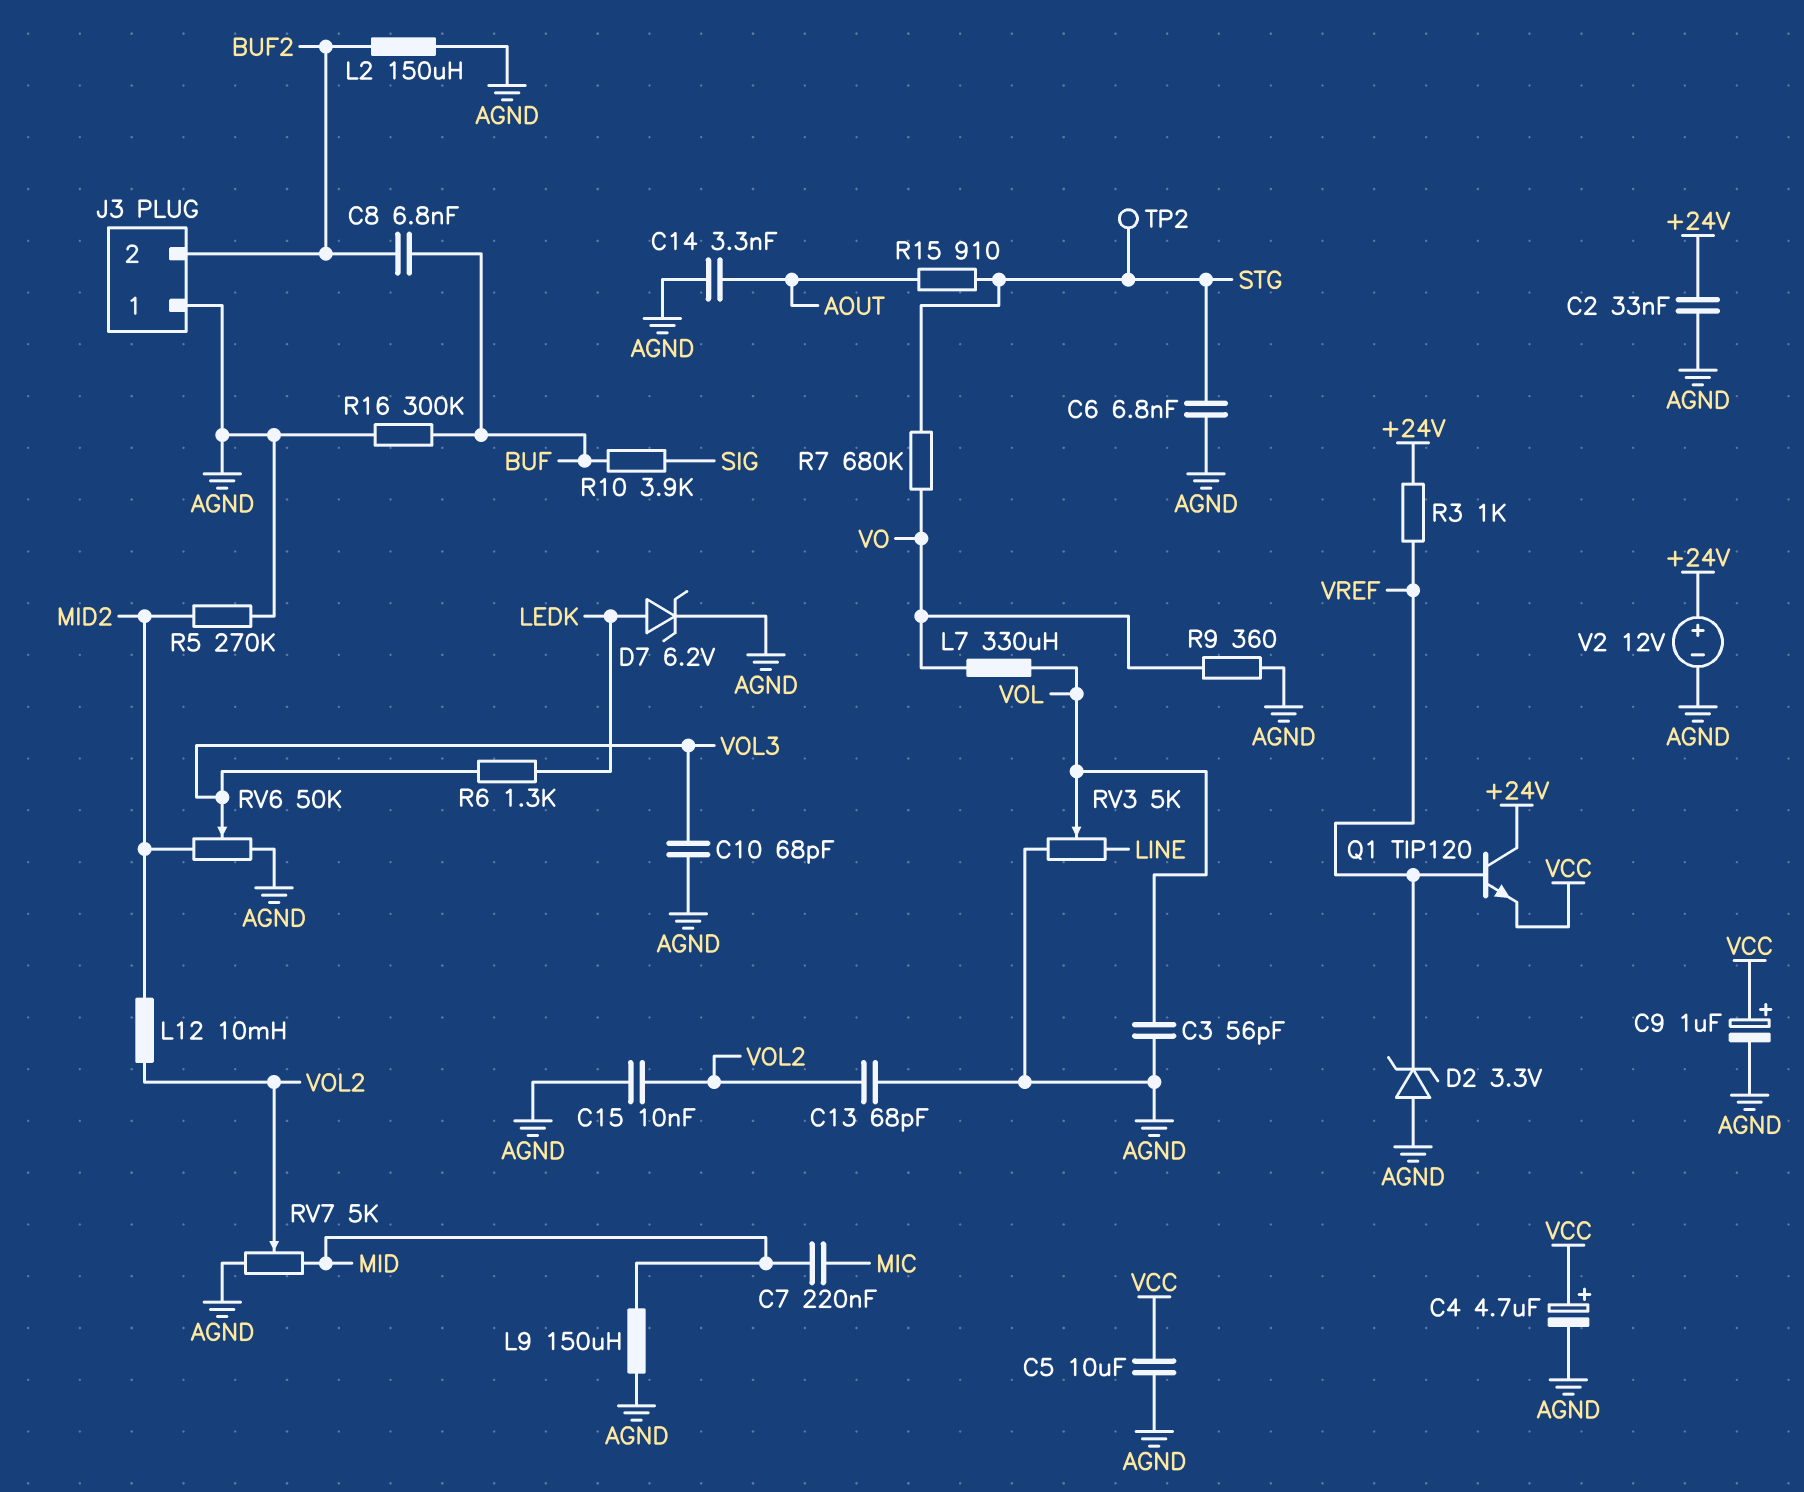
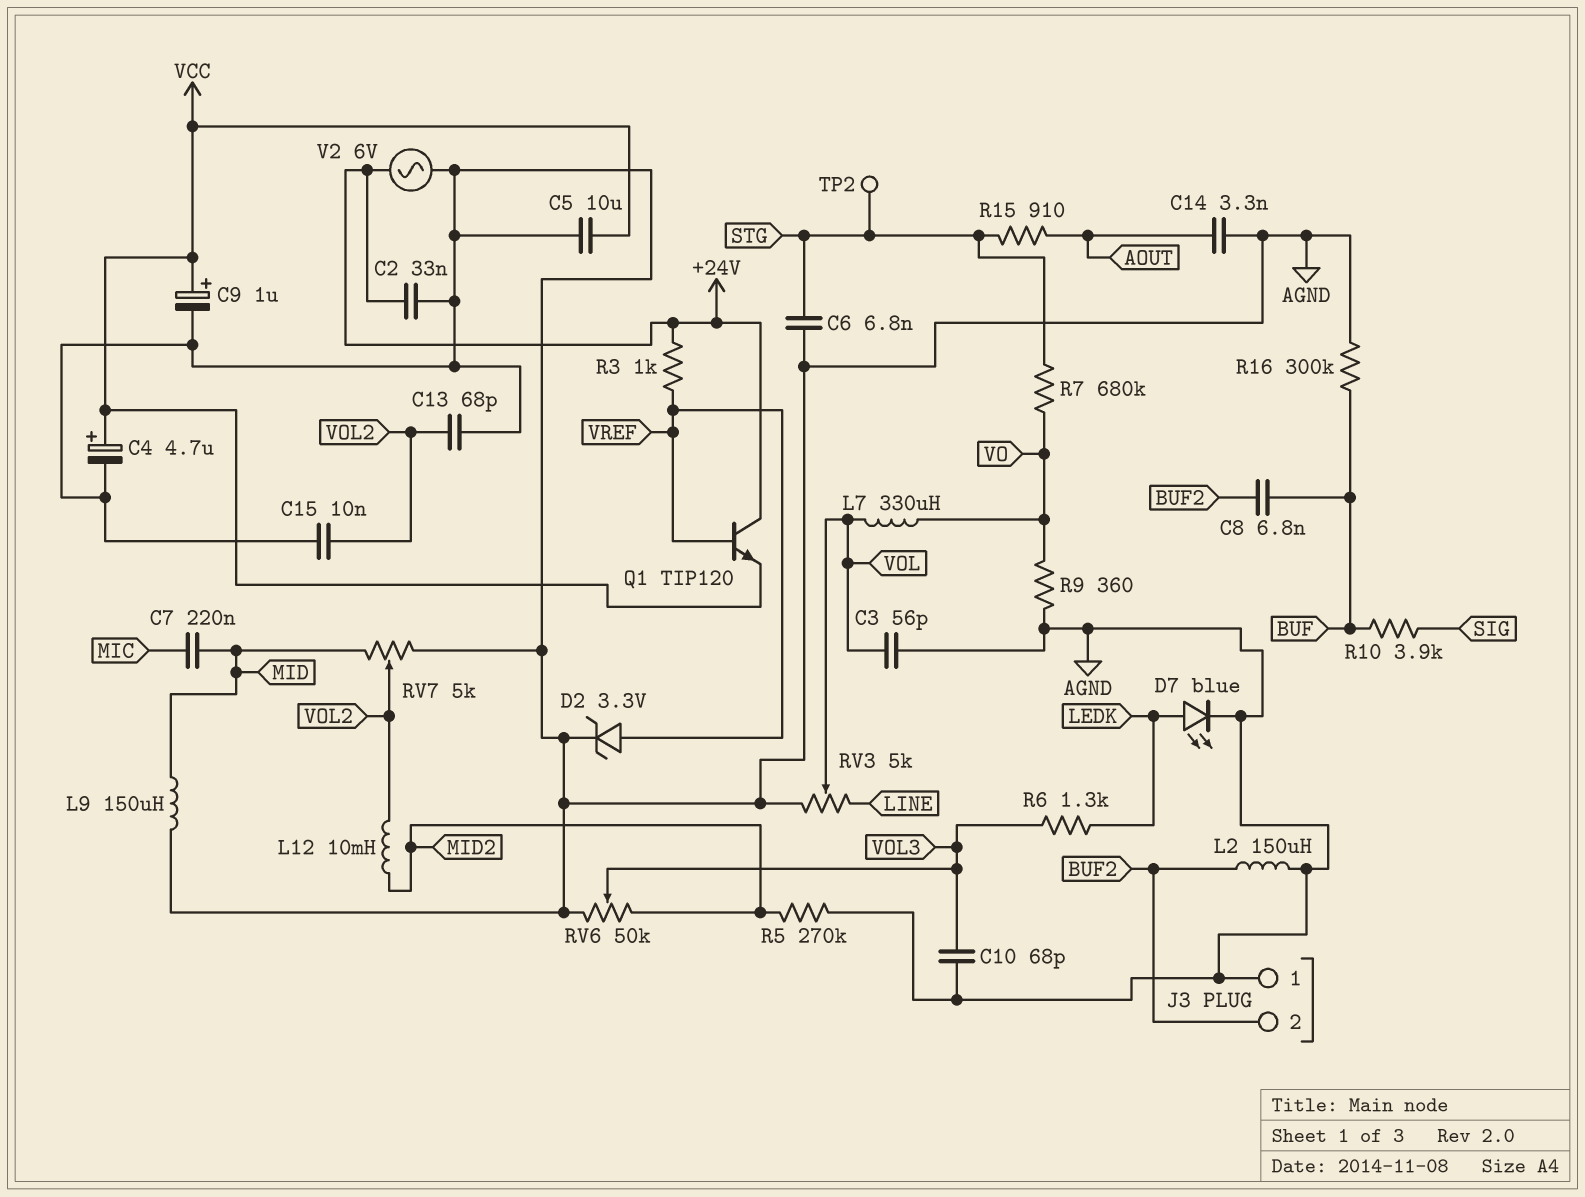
D2: zener 3.3V (A AGND, K VREF) -> zener 3.3V (A VREF, K AGND)
D7: zener 6.2V (A LEDK, K AGND) -> LED blue (A LEDK, K AGND)
V2: 12V (plus +24V, minus AGND) -> AC 6V (+24V, AGND)

